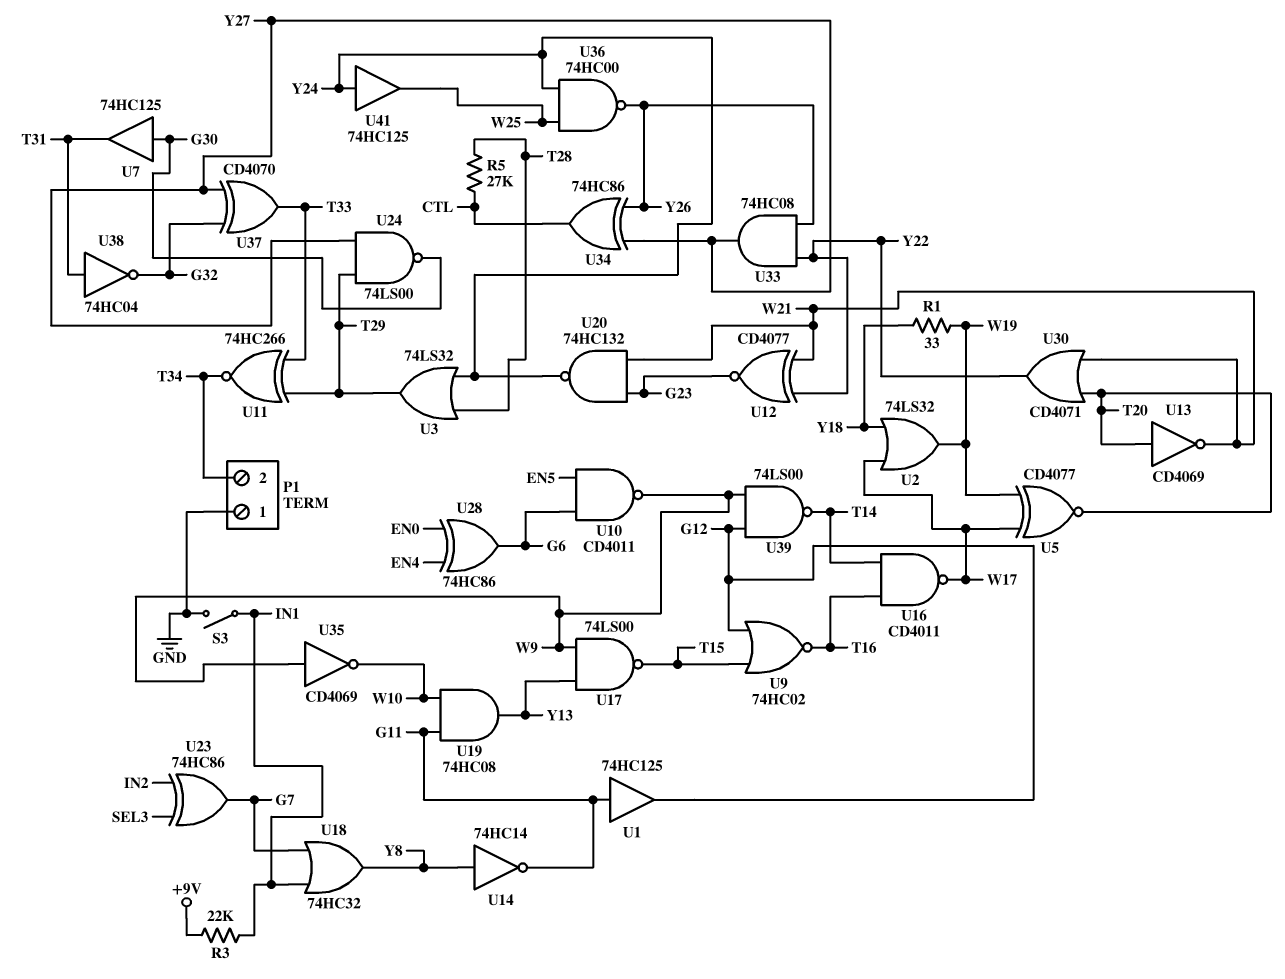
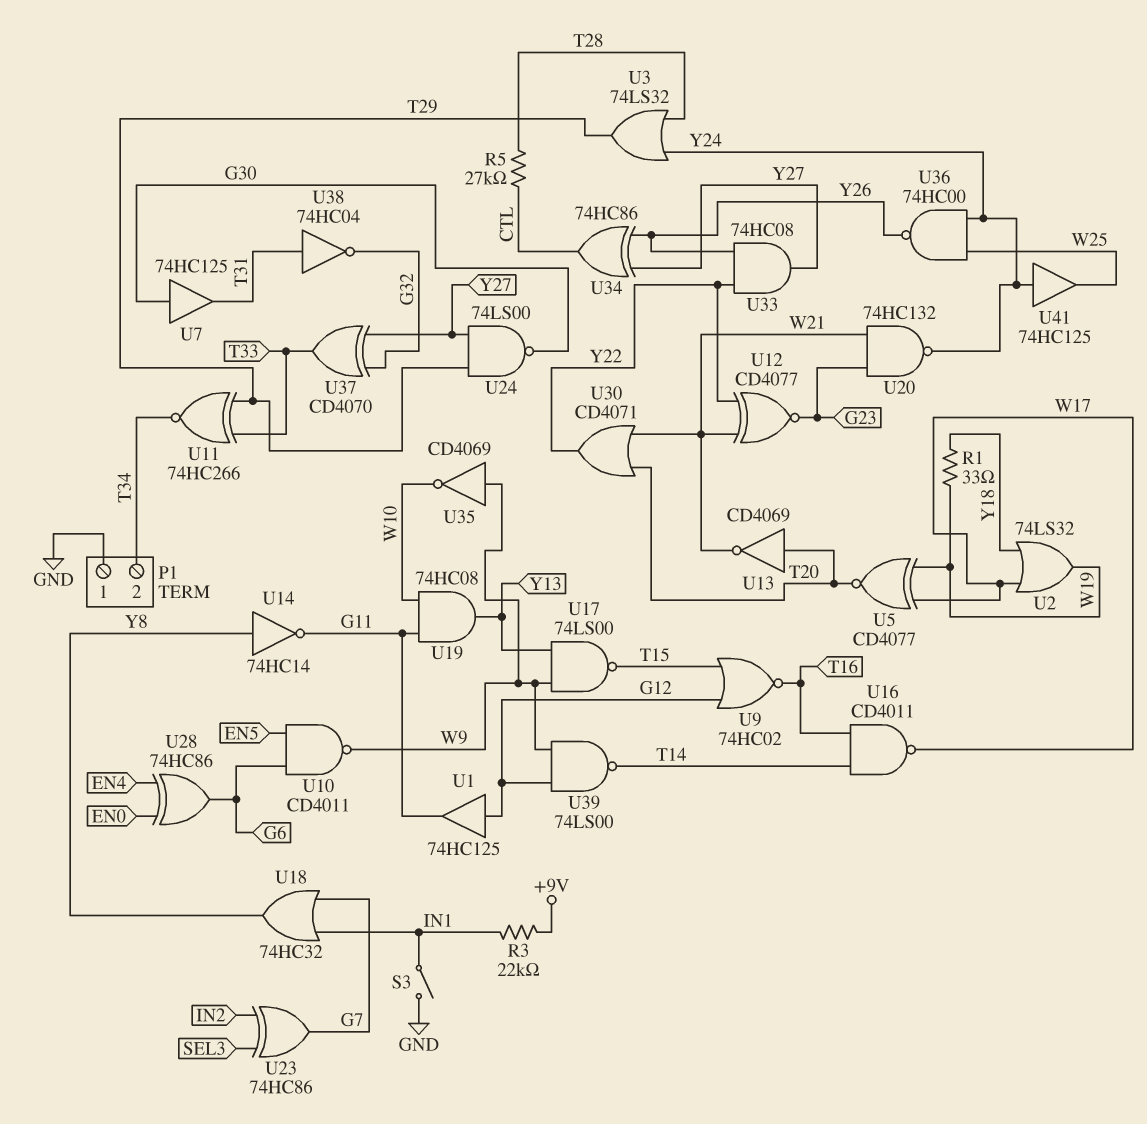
U1: buffer 74HC125 (in G11, out G12) -> buffer 74HC125 (in G12, out G11)

